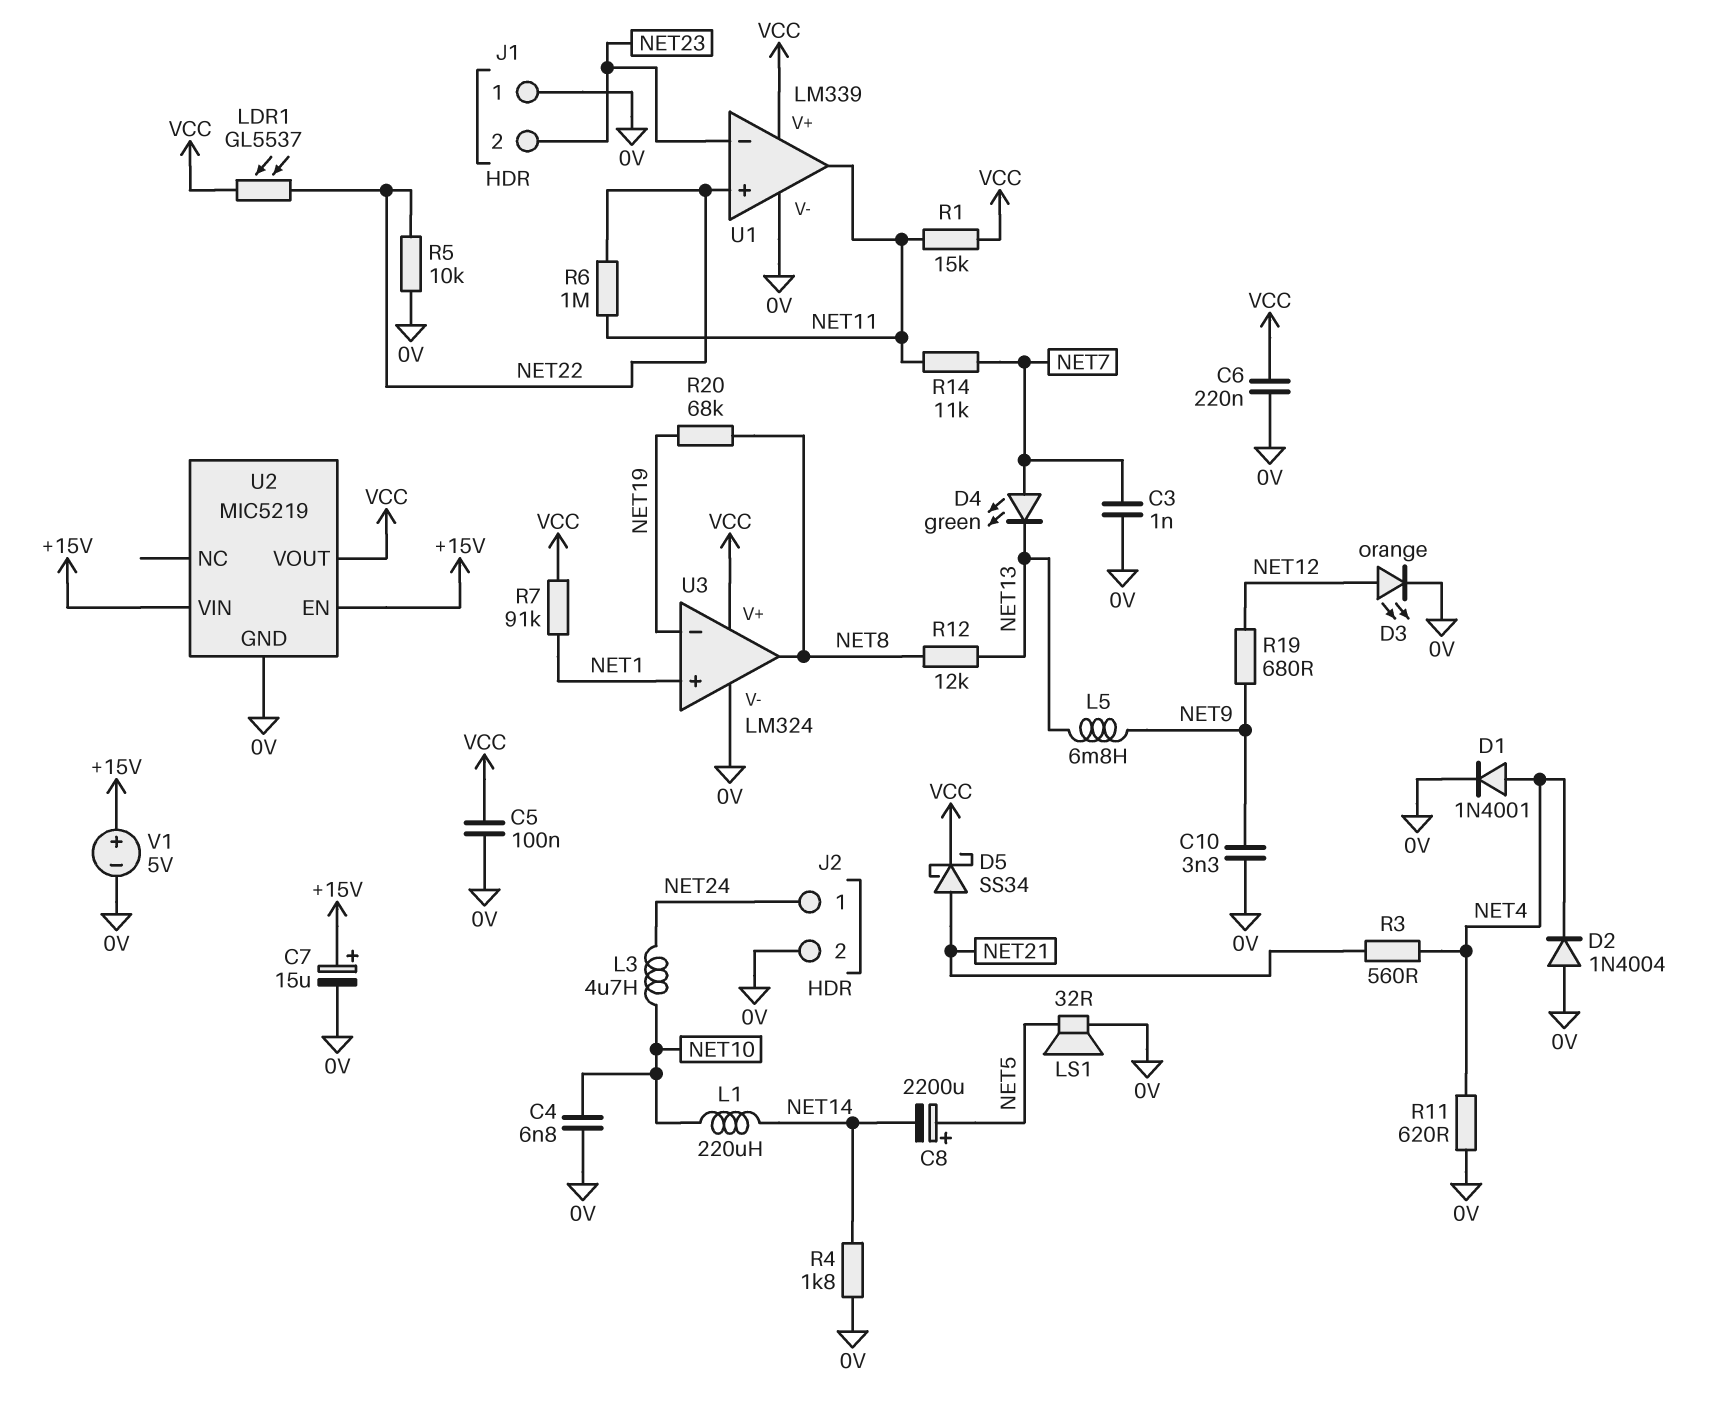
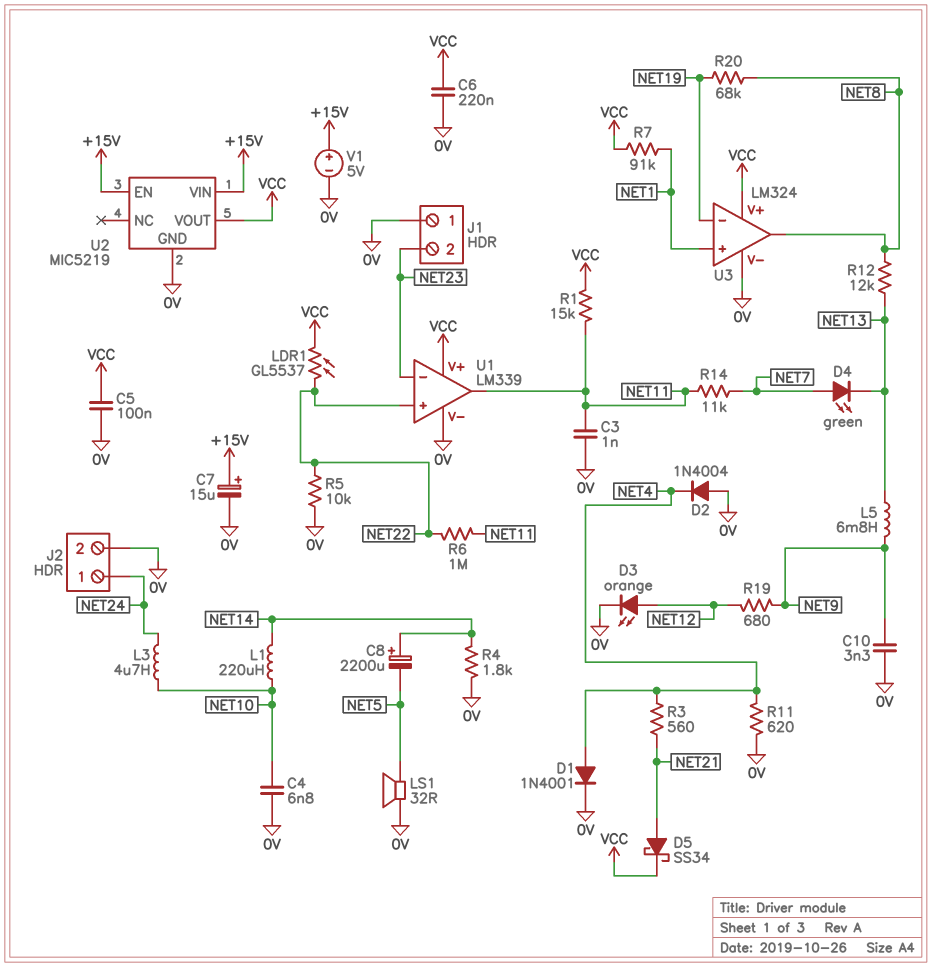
C3: 1nF (0V, NET7) -> 1nF (0V, NET11)
C8: 2200uF (plus NET5, minus NET14) -> 2200uF (plus NET14, minus NET5)

